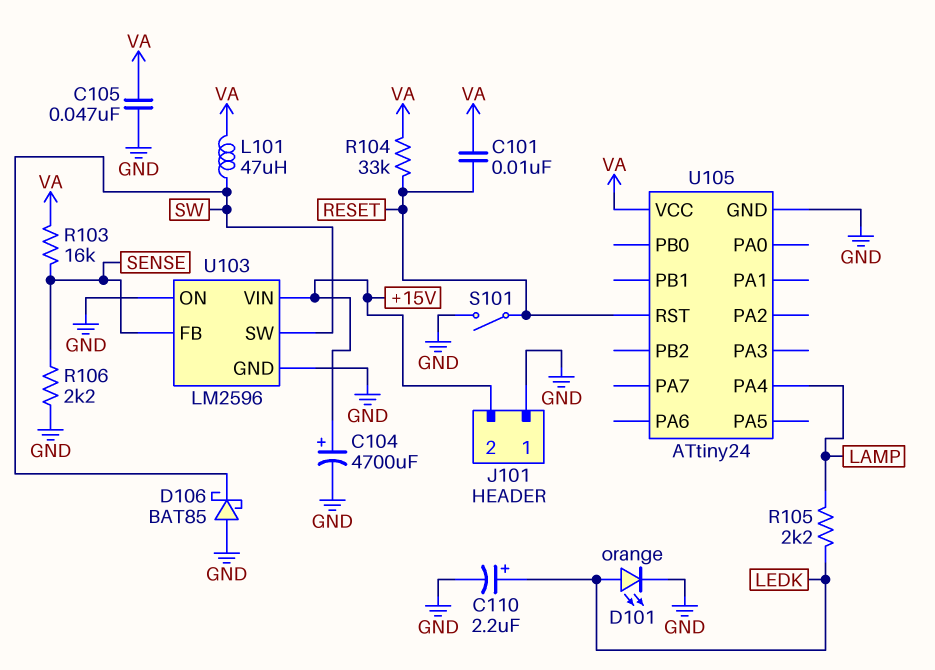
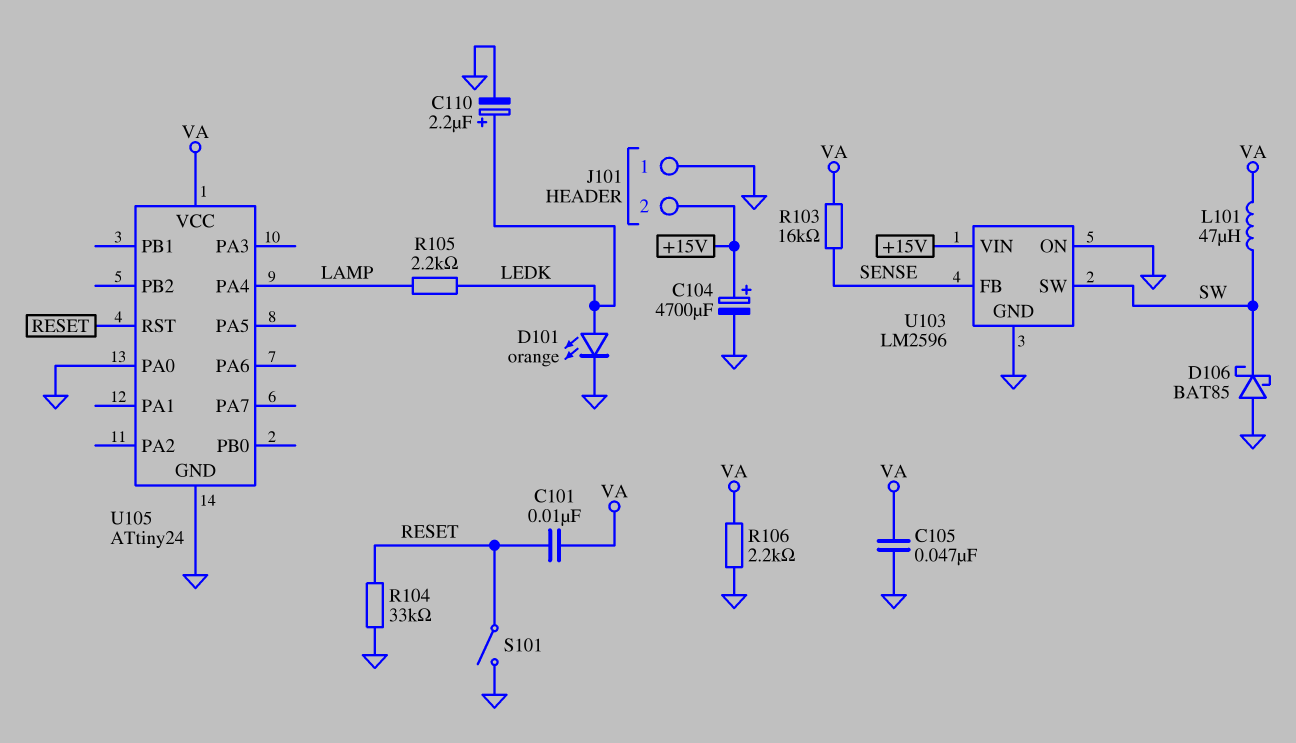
R104: 33k (RESET, VA) -> 33k (GND, RESET)
R106: 2.2k (GND, SENSE) -> 2.2k (GND, VA)
U105 pin PA0: none -> GND

